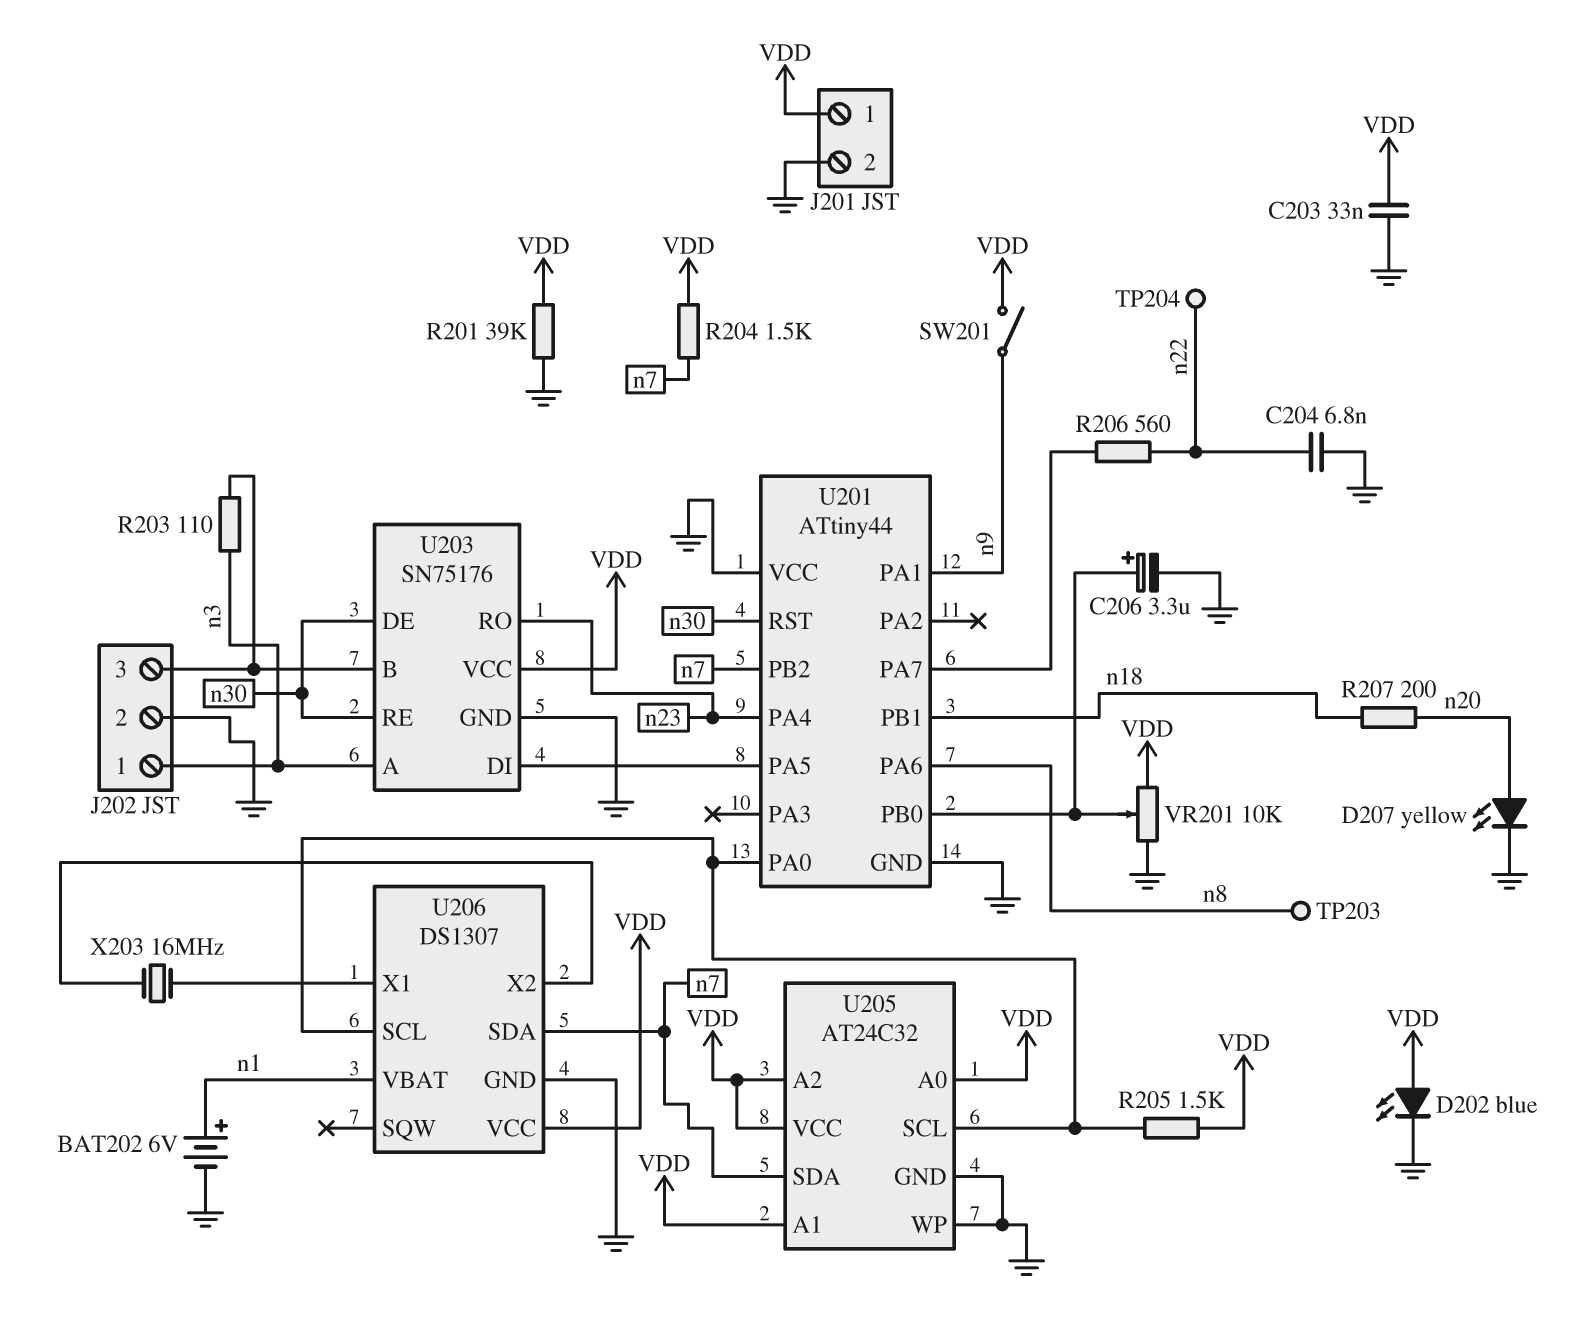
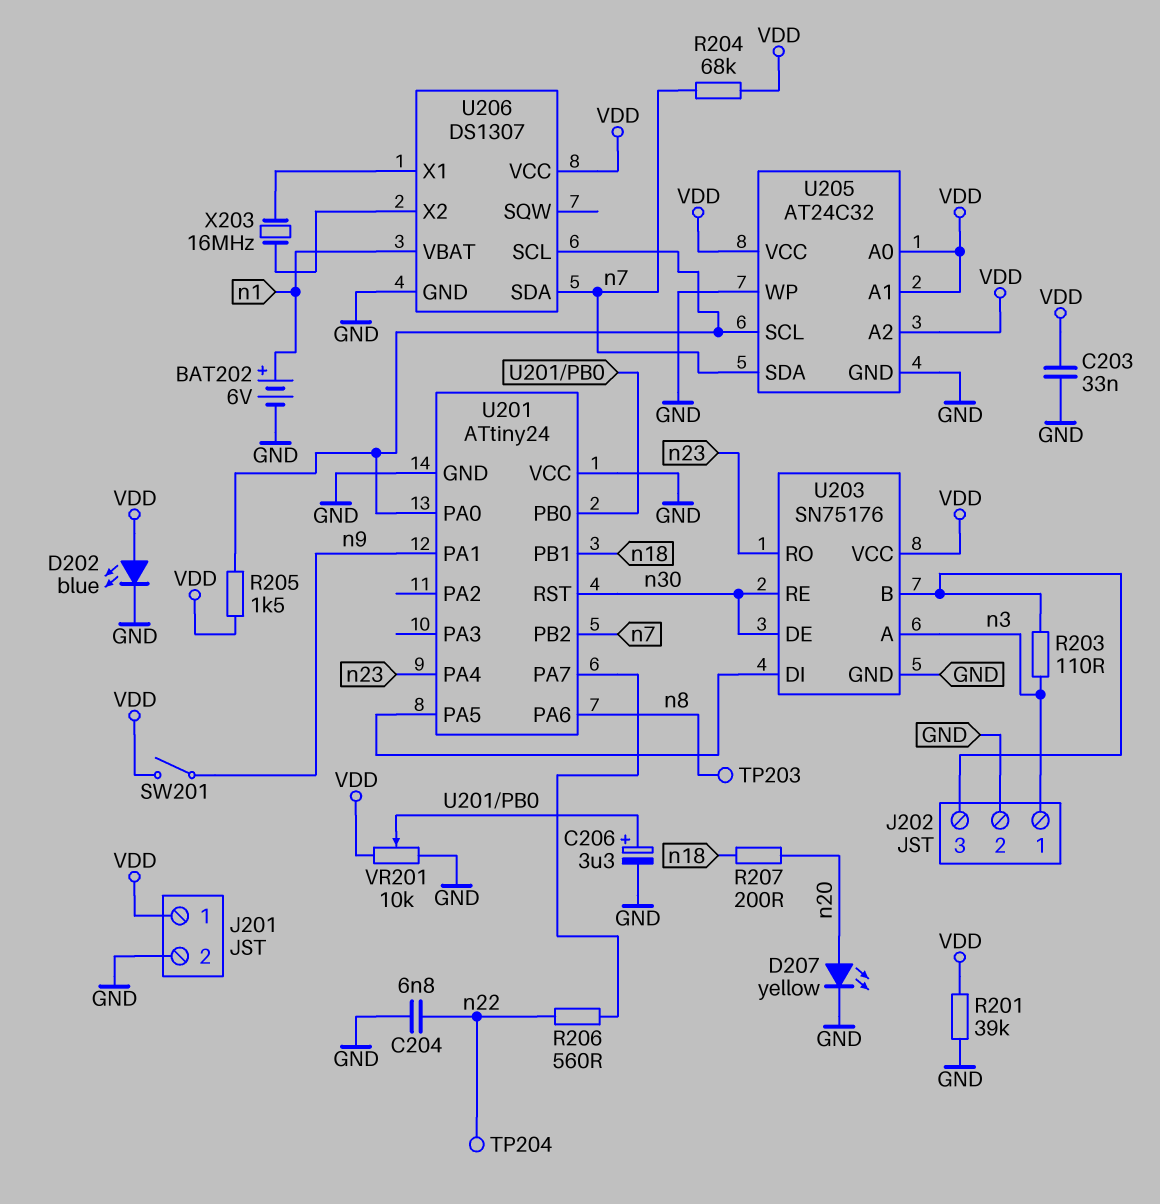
R204: 1.5k (VDD, n7) -> 68k (VDD, n7)
U201: ATtiny44 -> ATtiny24

